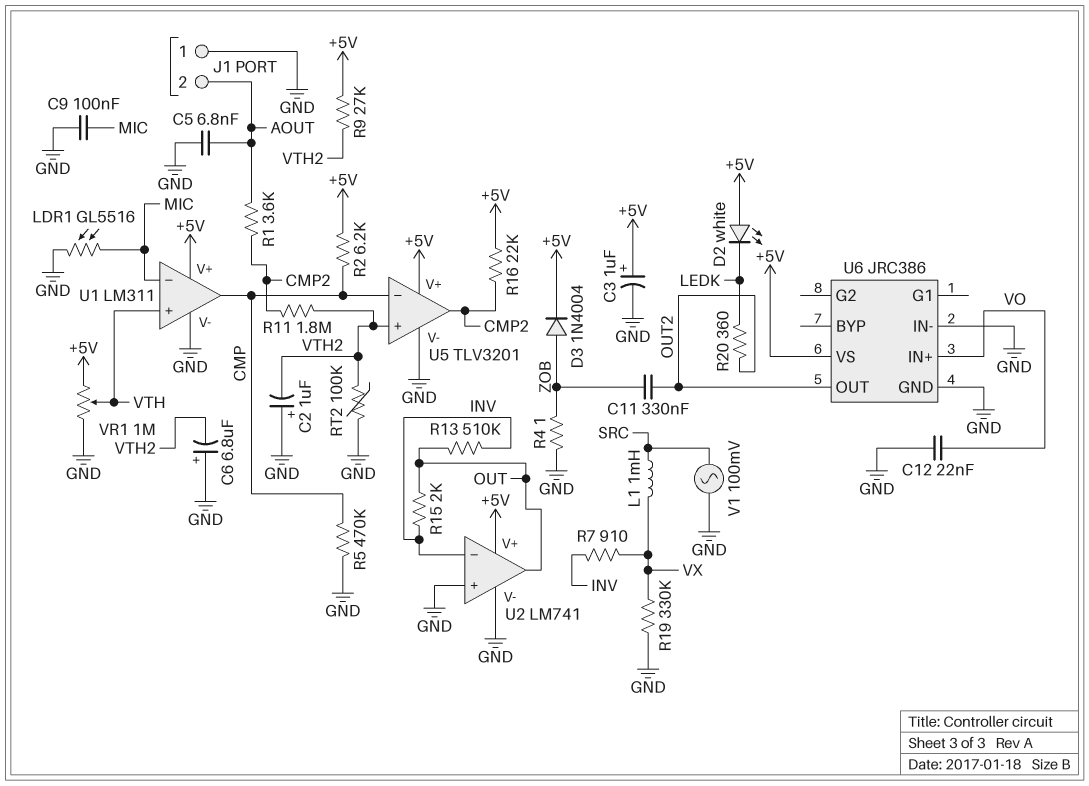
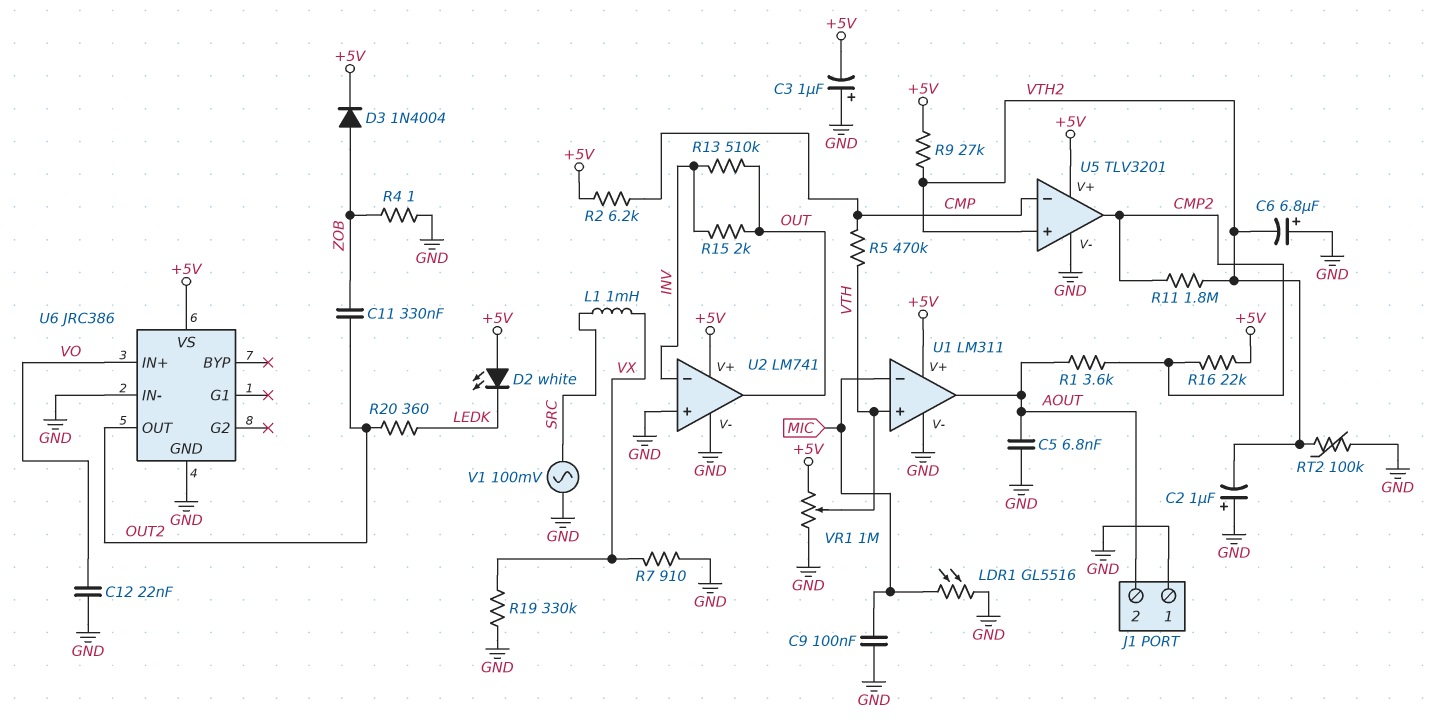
C3: 1uF (plus +5V, minus GND) -> 1uF (plus GND, minus +5V)
R5: 470k (CMP, GND) -> 470k (CMP, VTH)
R7: 910 (INV, VX) -> 910 (GND, VX)
U1 pin out: CMP -> AOUT

